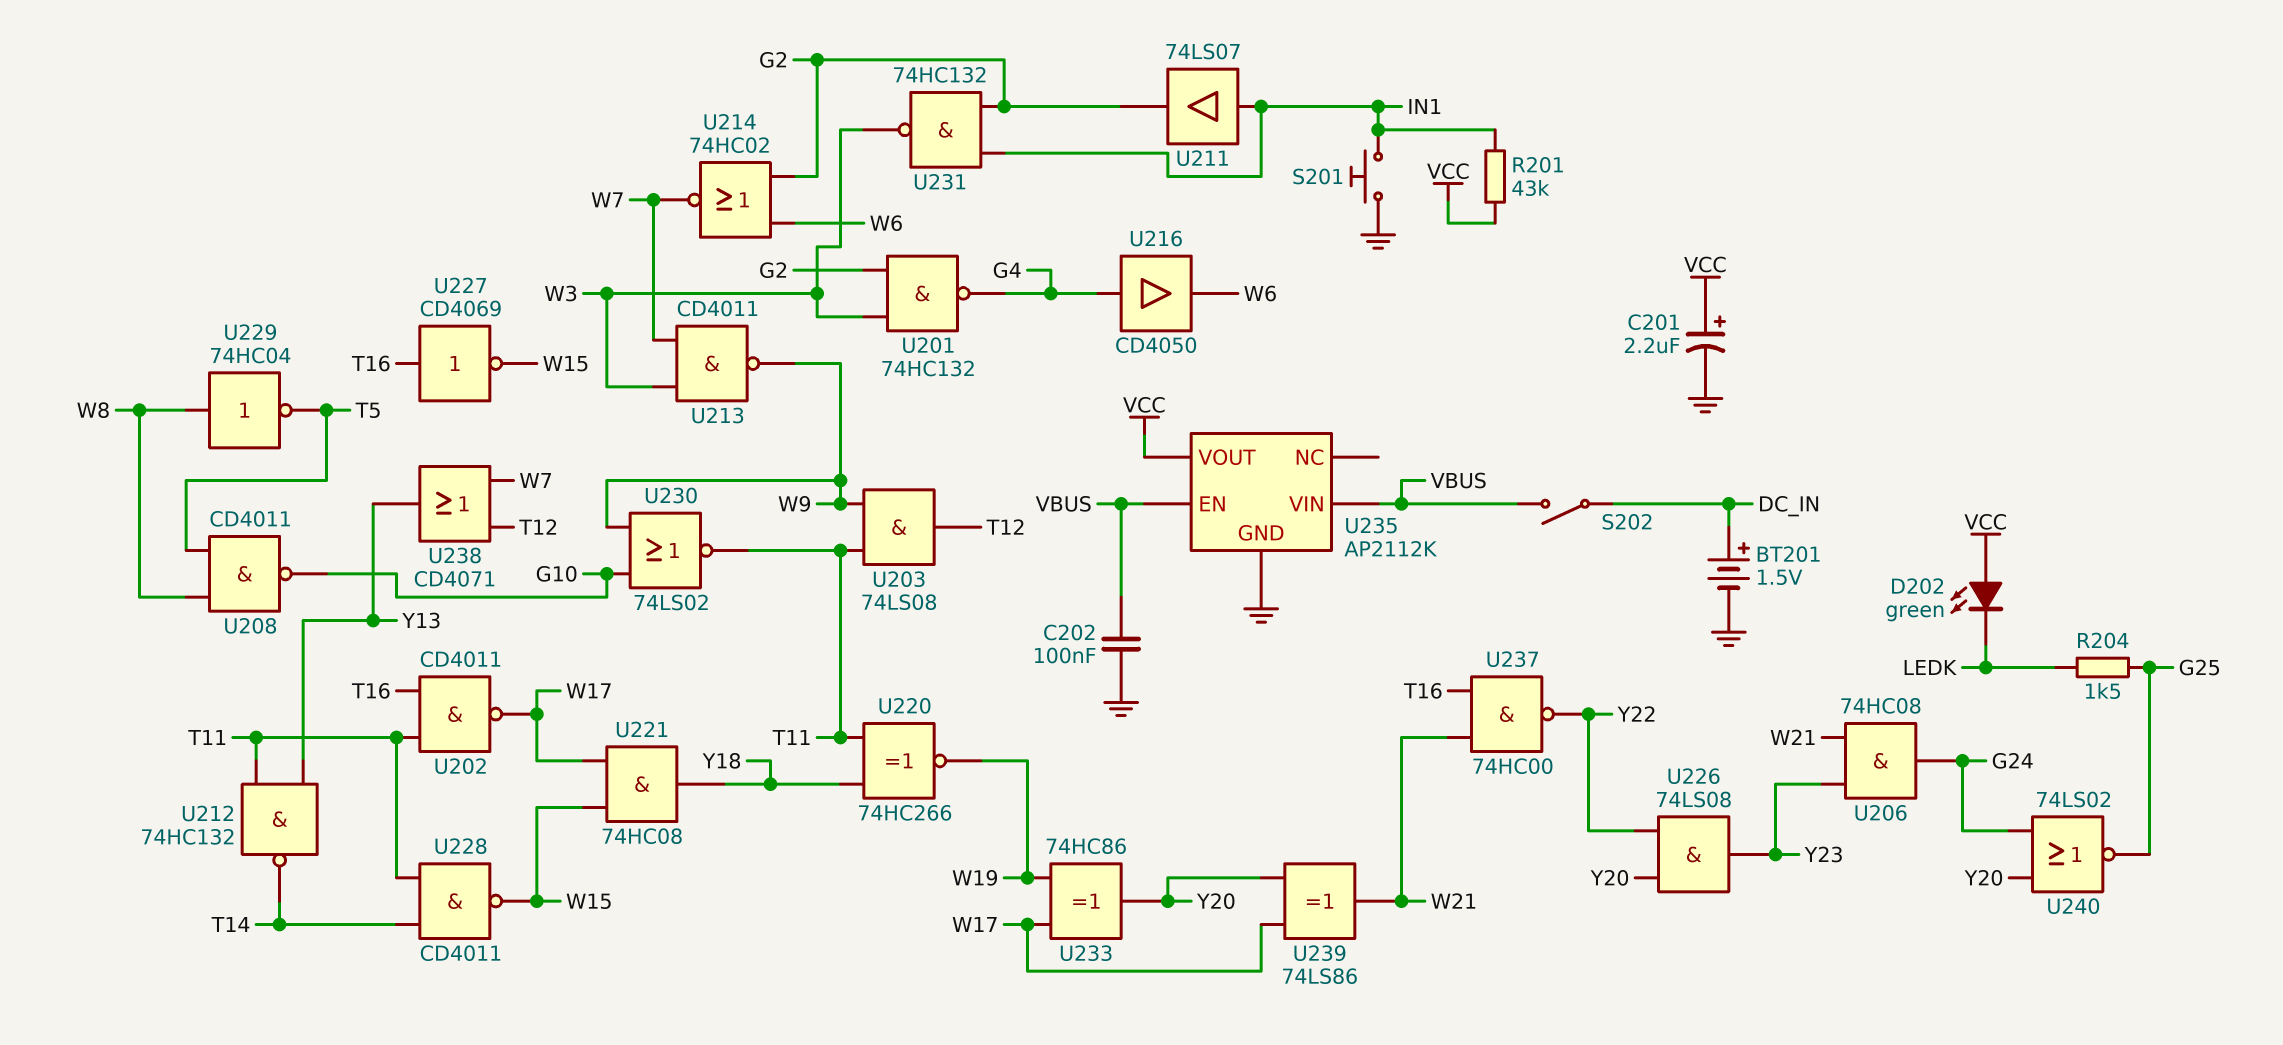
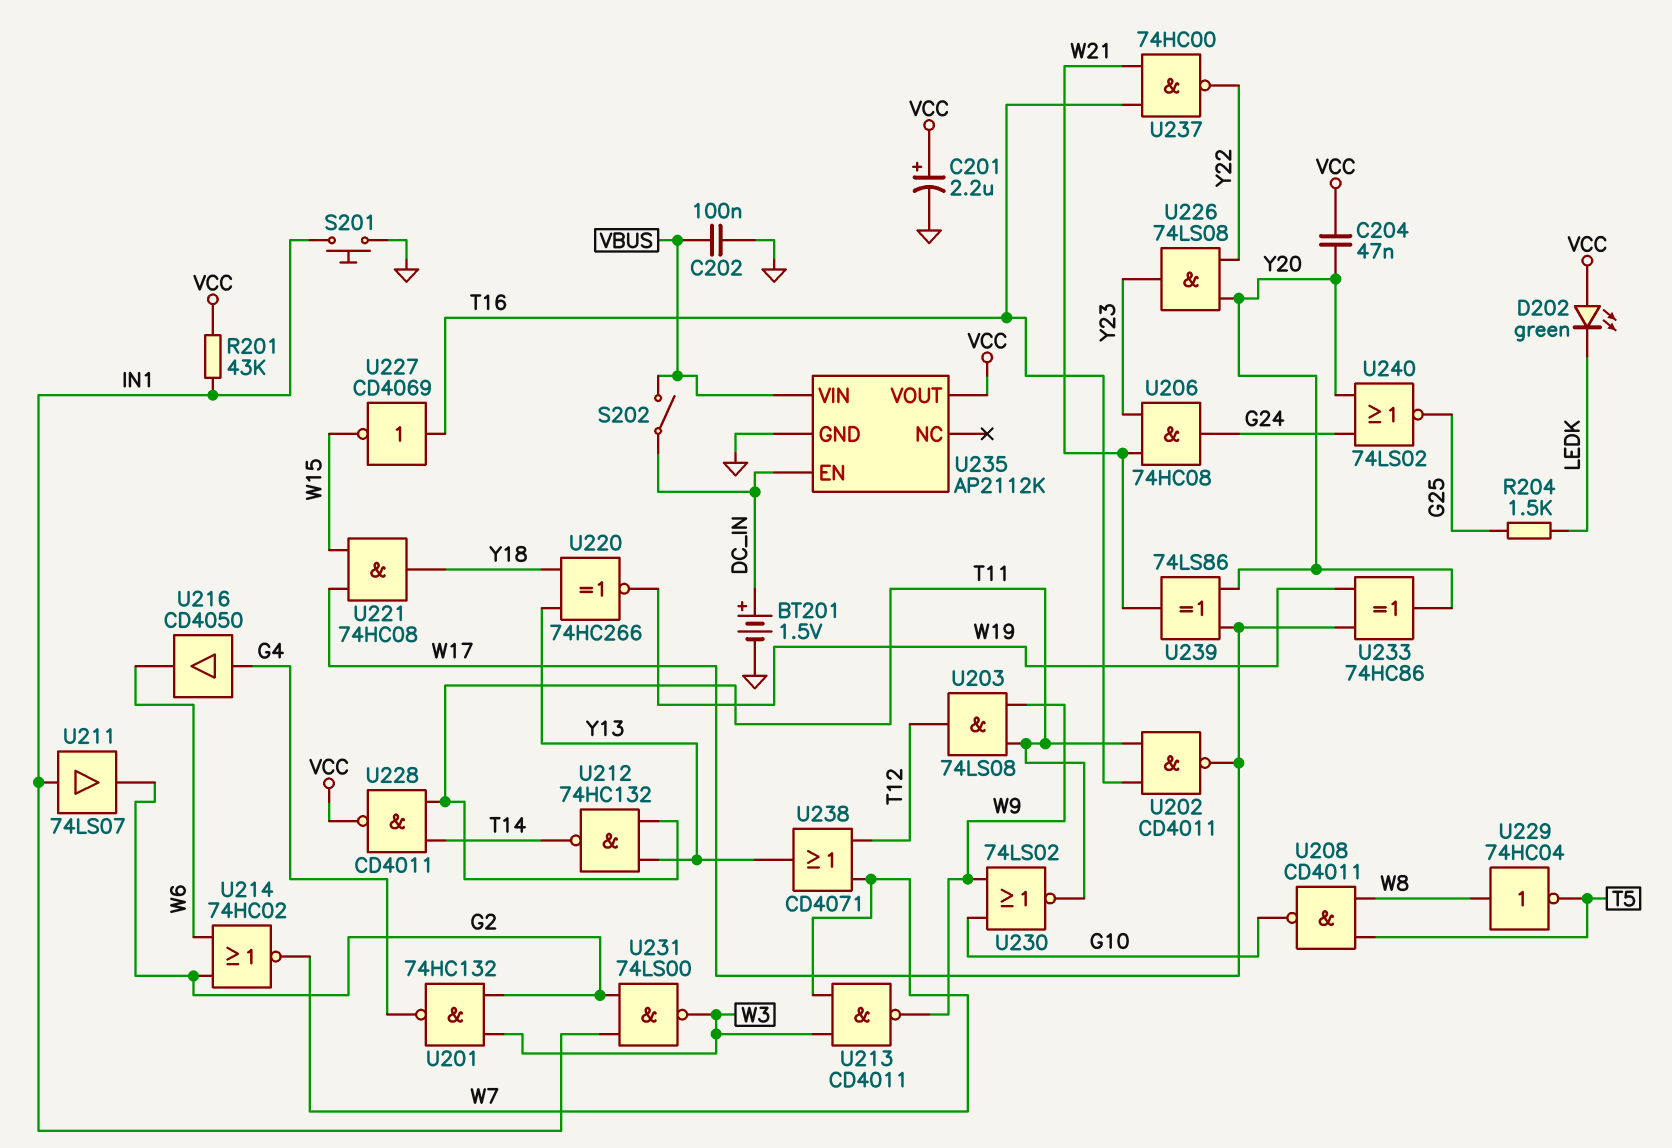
C204: none -> 47nF (VCC, Y20)
U220: XNOR 74HC266 (in T11, in Y18, out W19) -> XNOR 74HC266 (in Y13, in Y18, out W19)
U228: NAND CD4011 (in T11, in T14, out W15) -> NAND CD4011 (in T11, in T14, out VCC)
U231: NAND 74HC132 (in G2, in IN1, out W3) -> NAND 74LS00 (in G2, in IN1, out W3)
U235 pin EN: VBUS -> DC_IN

